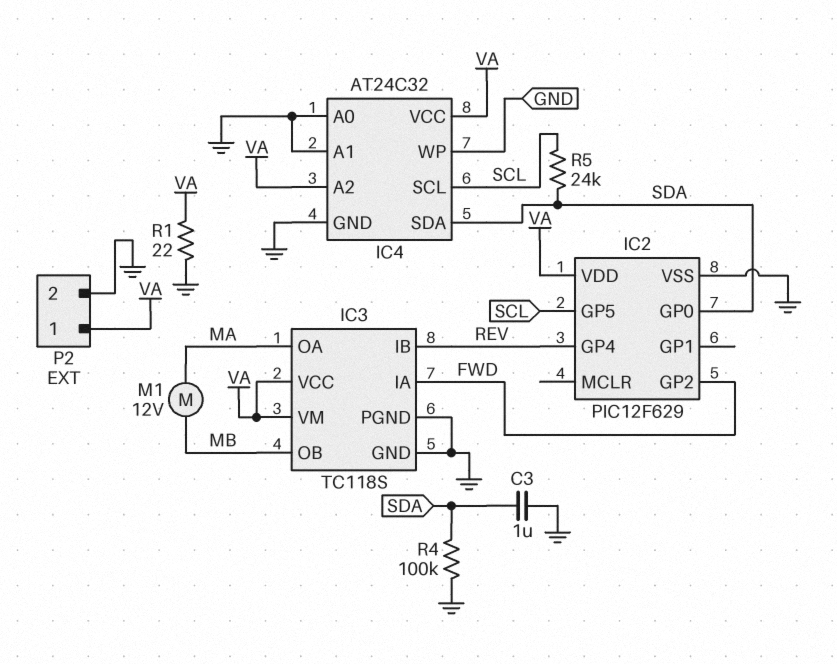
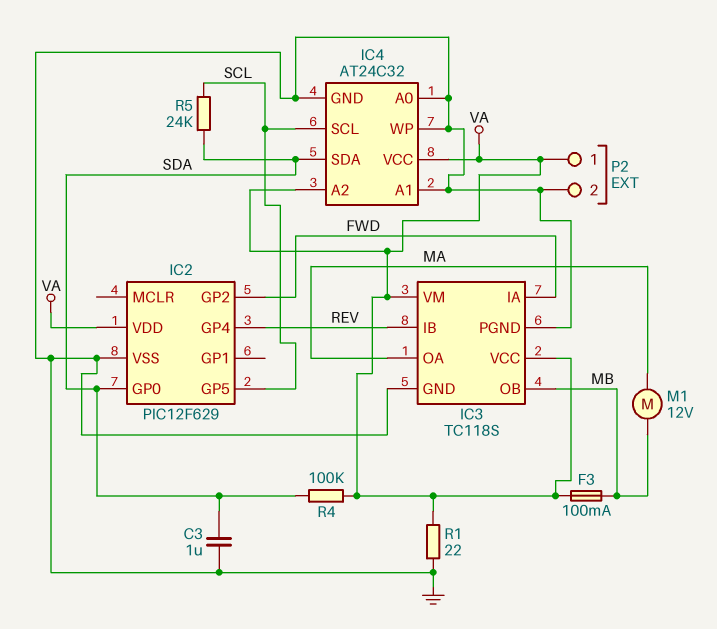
F3: none -> 100mA (MB, VA)
R4: 100k (GND, SDA) -> 100k (SDA, VA)

